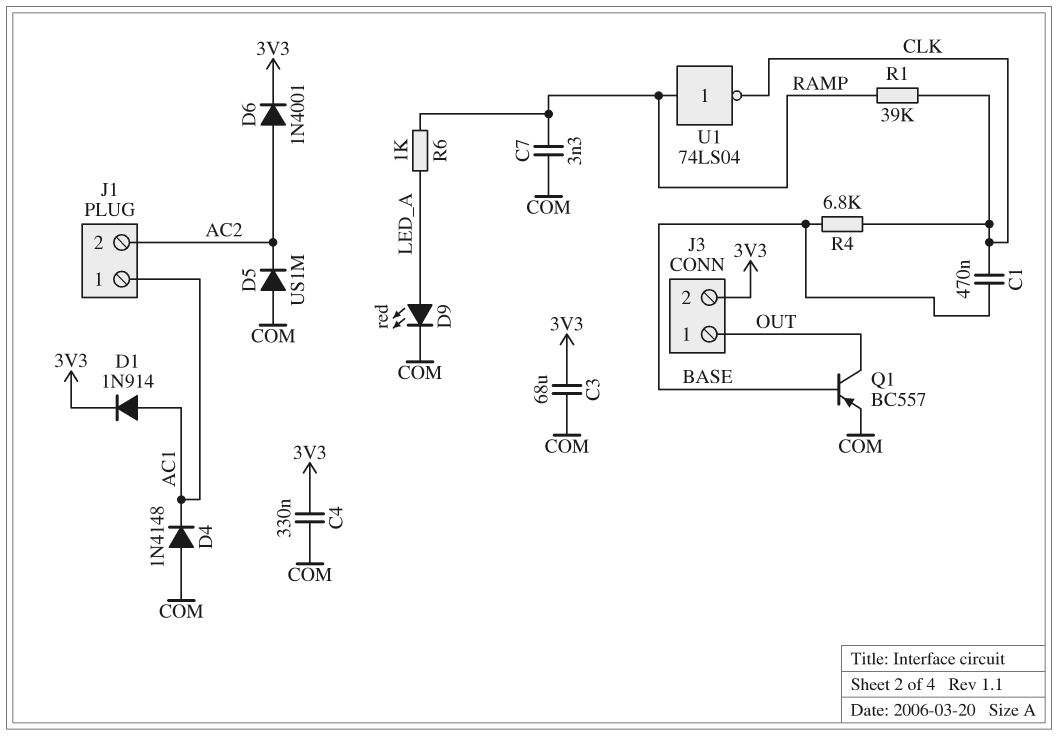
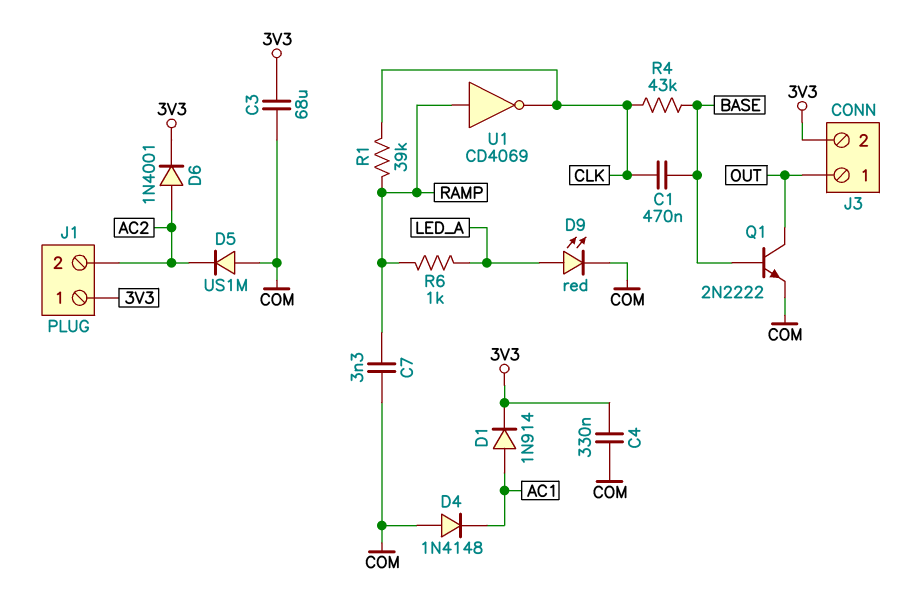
J1 pin 1: AC1 -> 3V3
Q1: PNP BC557 (B BASE, C OUT, E COM) -> NPN 2N2222 (B BASE, C OUT, E COM)
R4: 6.8k (BASE, CLK) -> 43k (BASE, CLK)
U1: NOT 74LS04 (in RAMP, out CLK) -> NOT CD4069 (in RAMP, out CLK)

